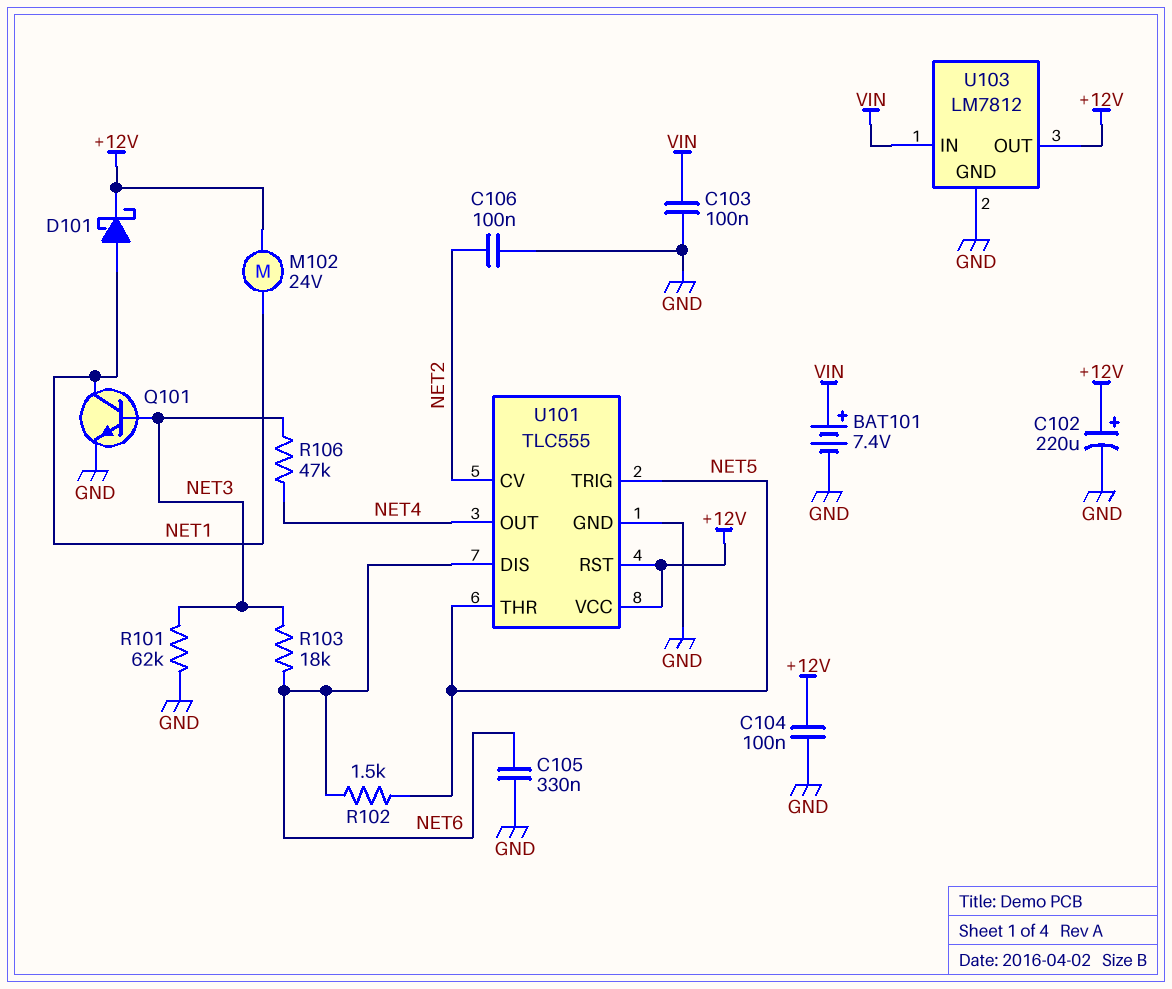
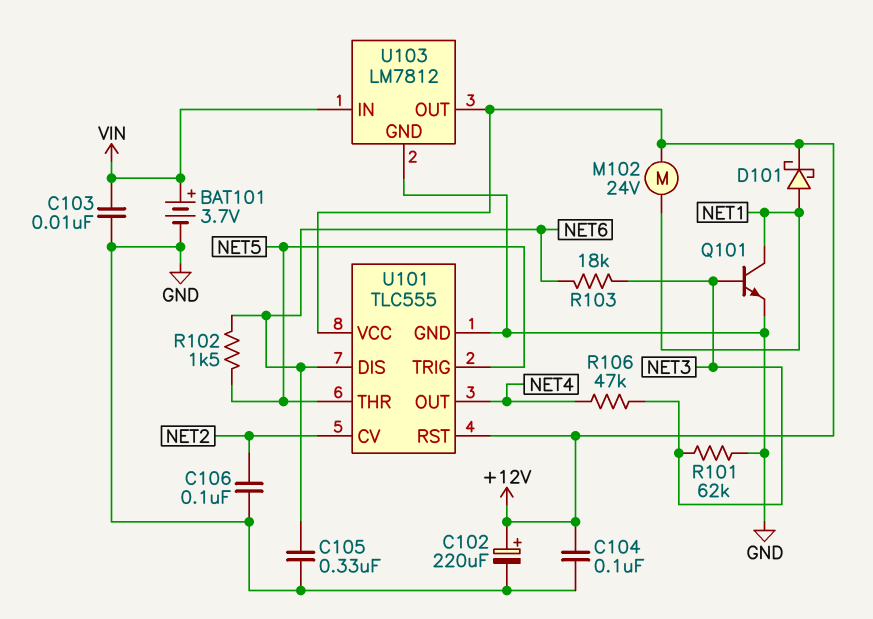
BAT101: 7.4V (plus VIN, minus GND) -> 3.7V (plus VIN, minus GND)
C103: 100nF (GND, VIN) -> 10nF (GND, VIN)

